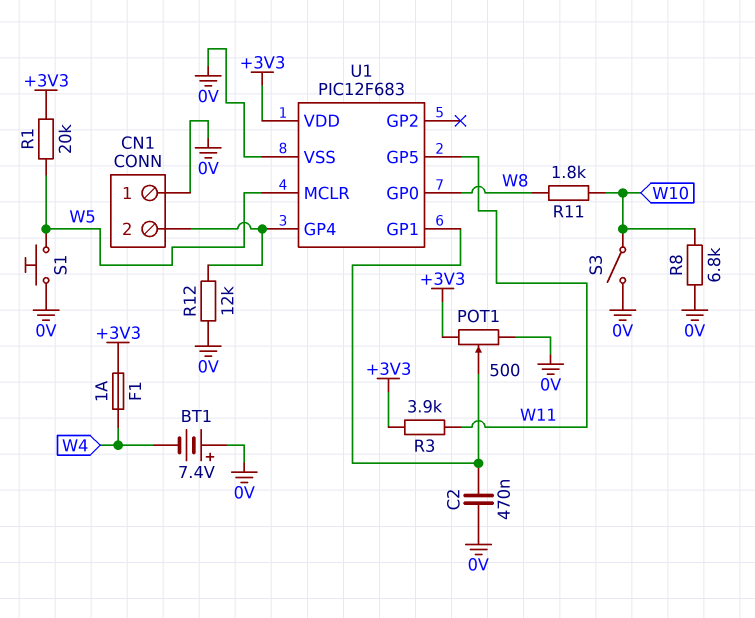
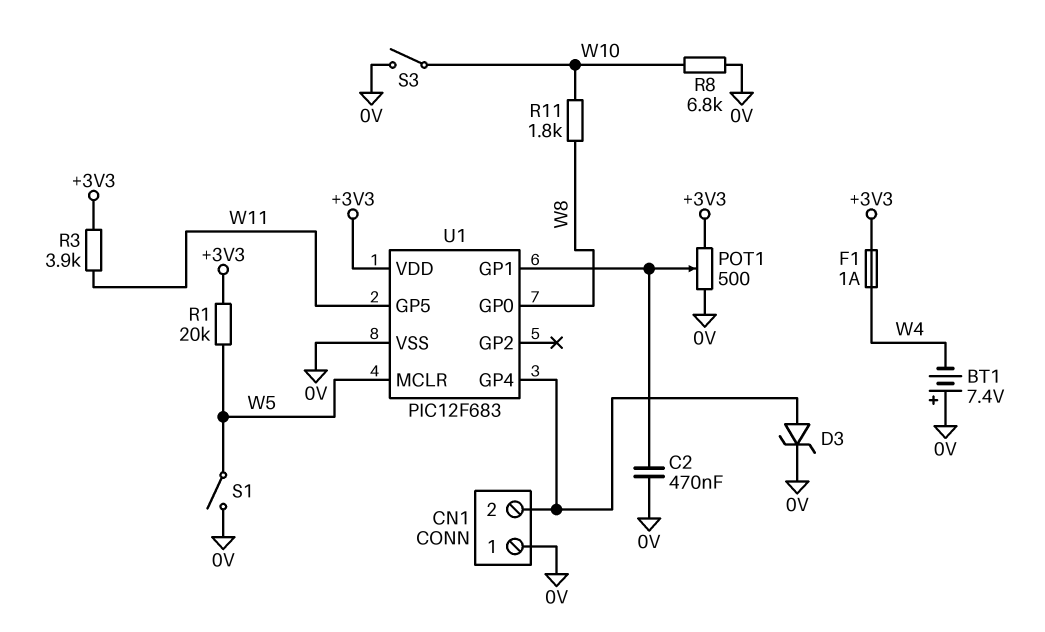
D3: none -> zener (A CN1/2, K 0V)
R12: 12k (0V, CN1/2) -> none
S1: button (0V, W5) -> switch (0V, W5)

